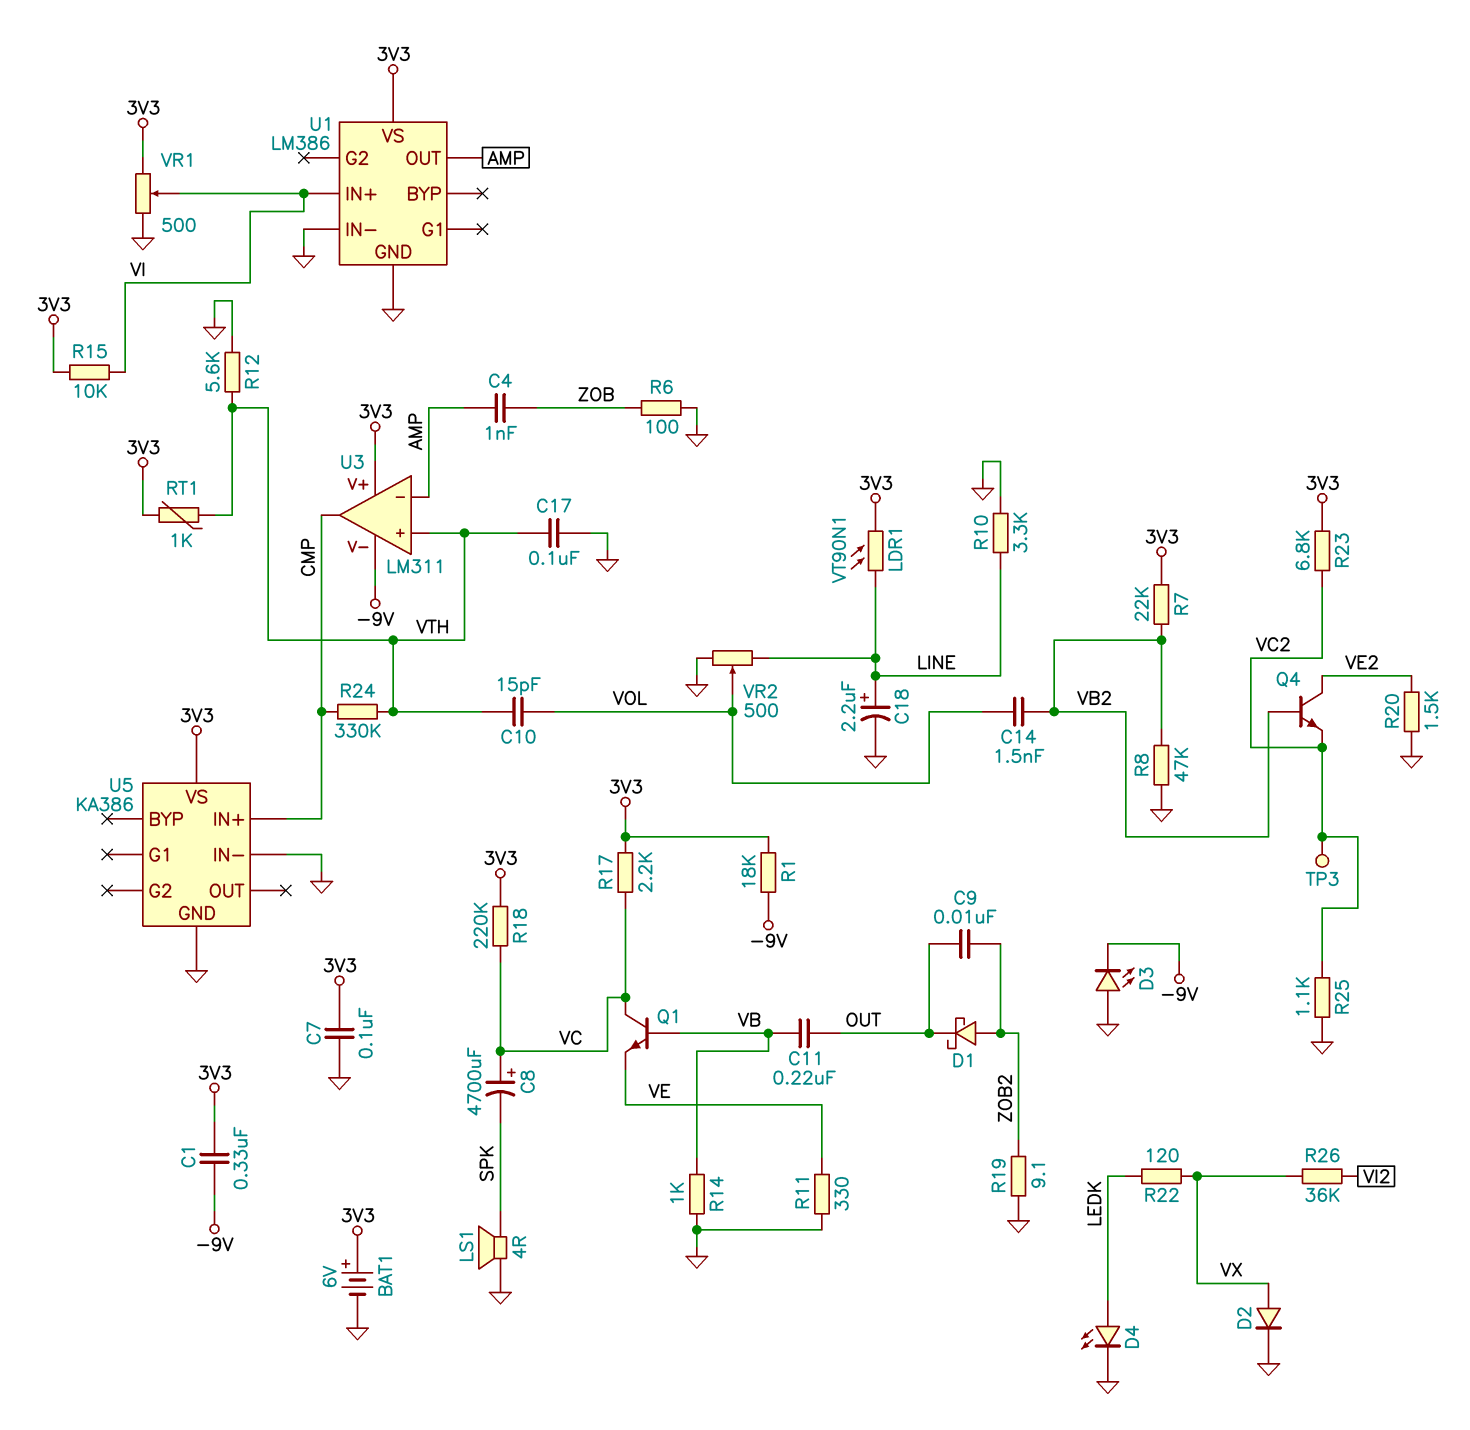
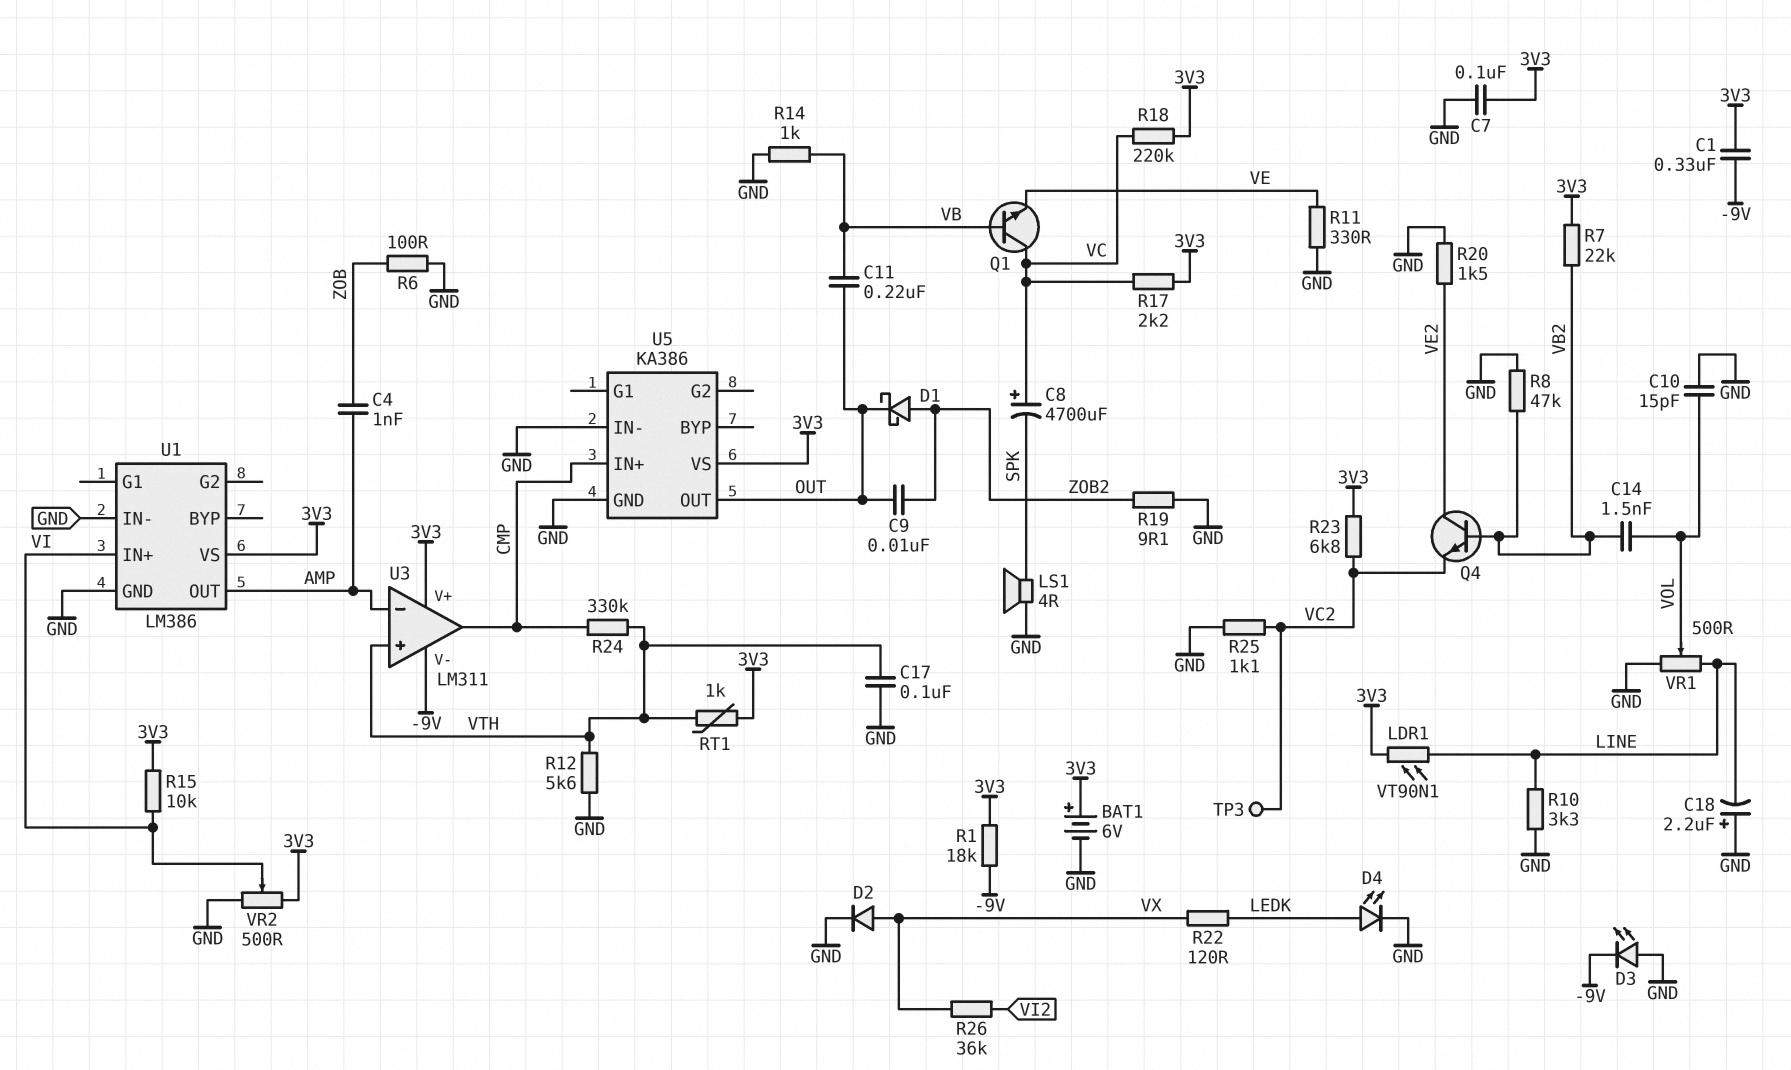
C10: 15pF (VOL, VTH) -> 15pF (GND, VOL)
C18: 2.2uF (plus LINE, minus GND) -> 2.2uF (plus GND, minus LINE)
U5 pin OUT: none -> OUT
VR1: 500 (3V3, GND, wiper VI) -> 500 (GND, LINE, wiper VOL)
VR2: 500 (GND, LINE, wiper VOL) -> 500 (3V3, GND, wiper VI)

